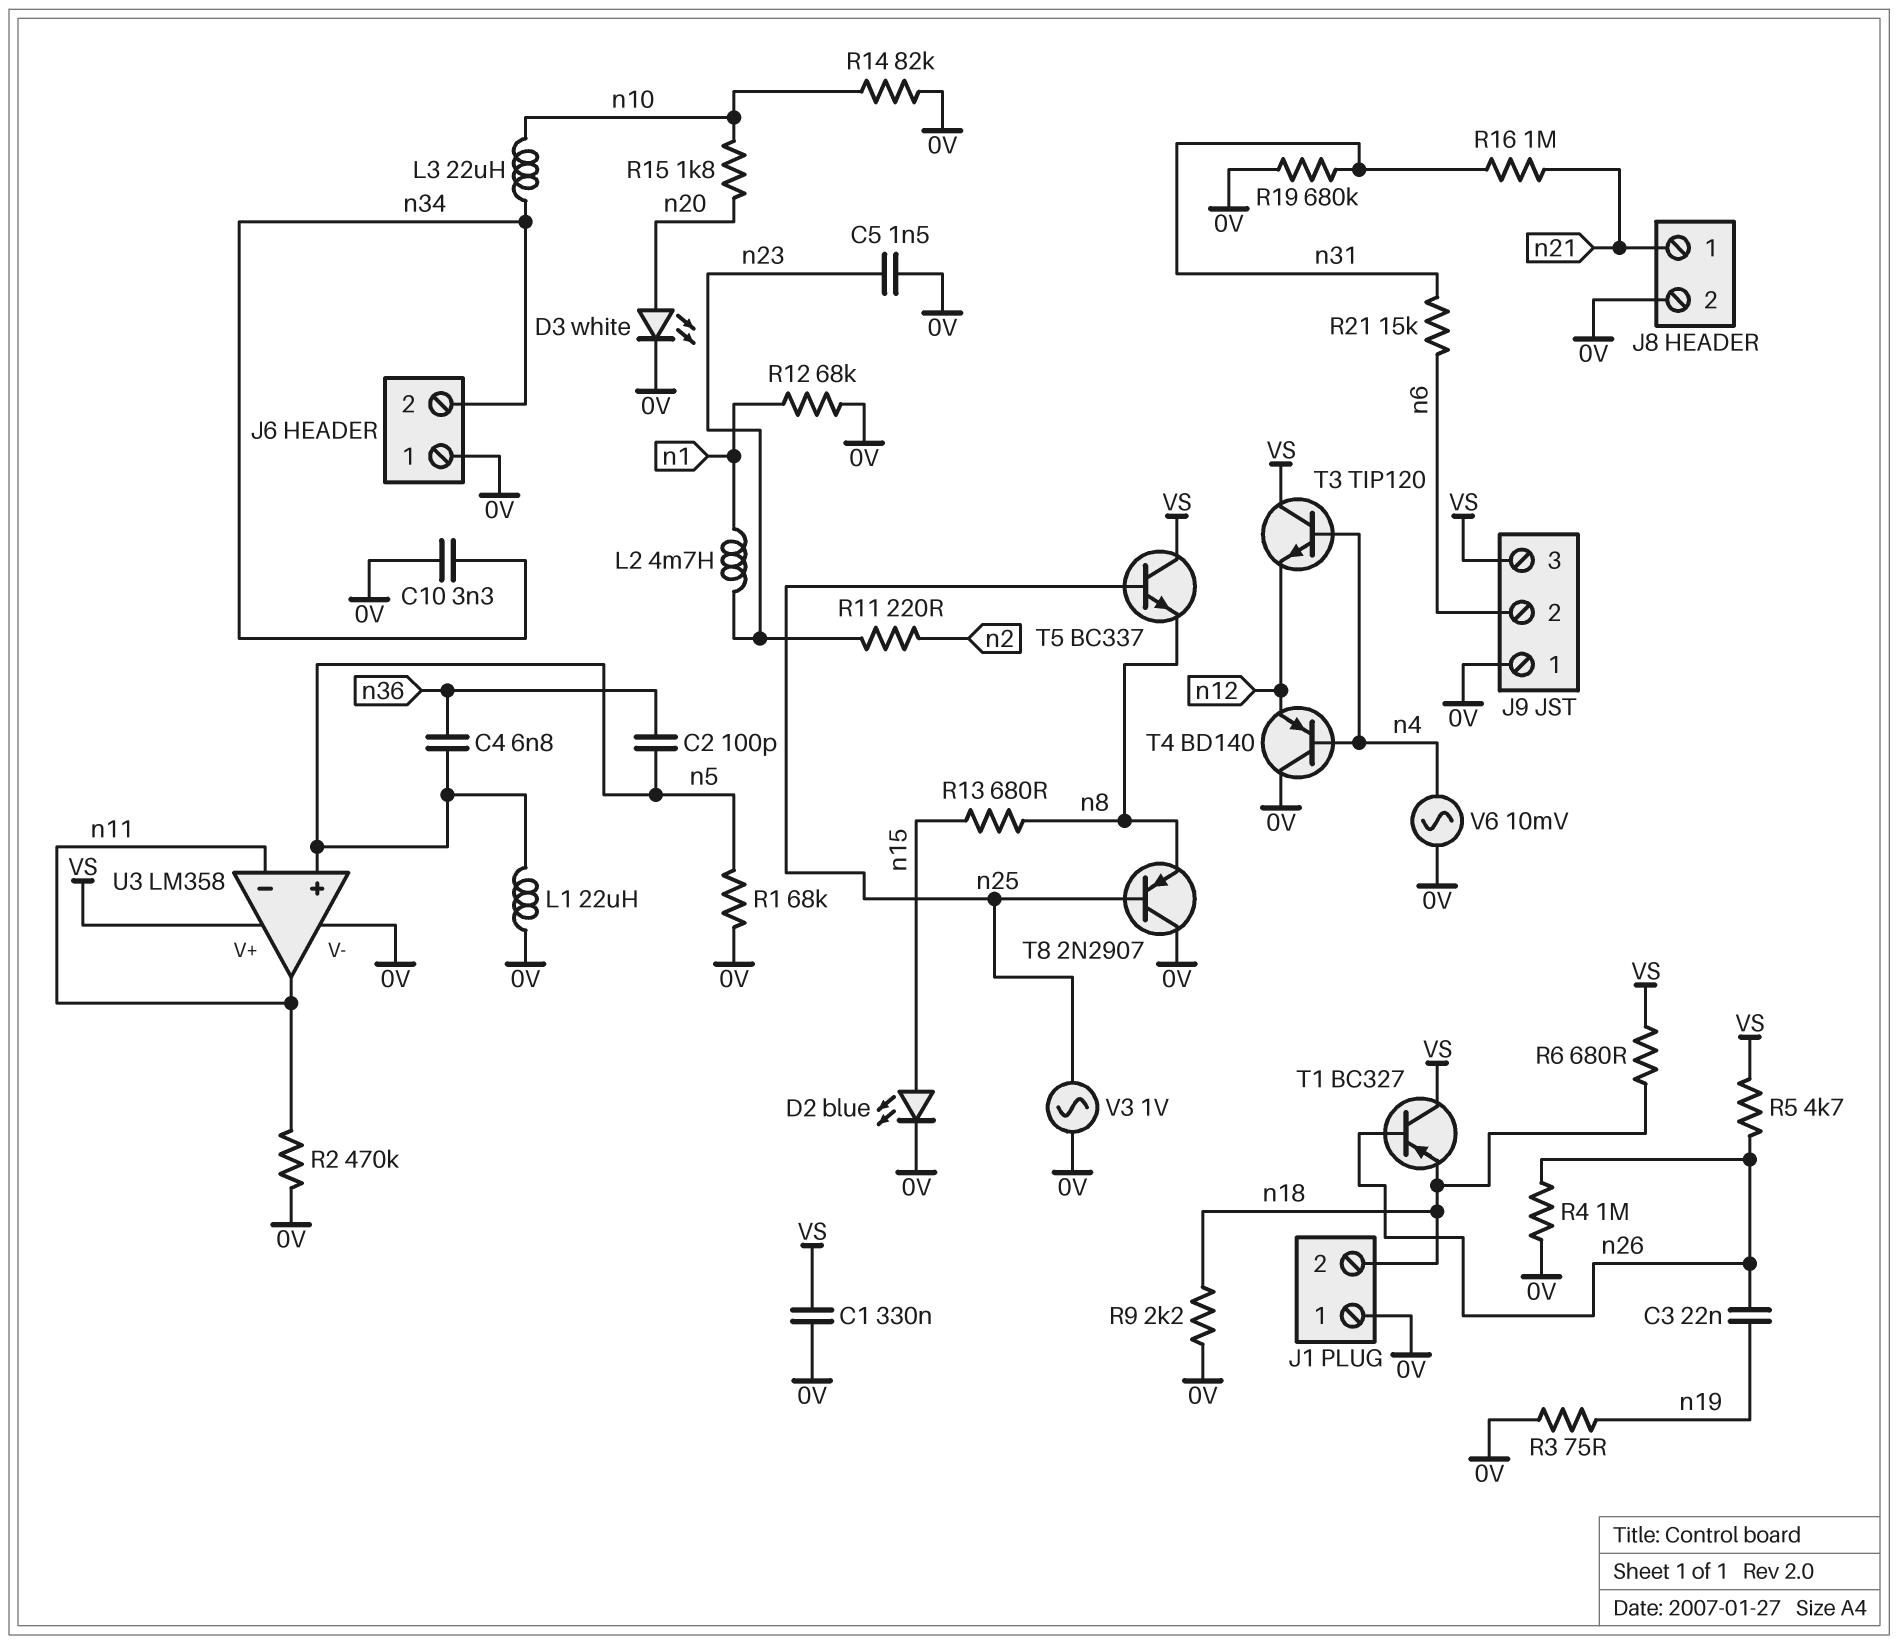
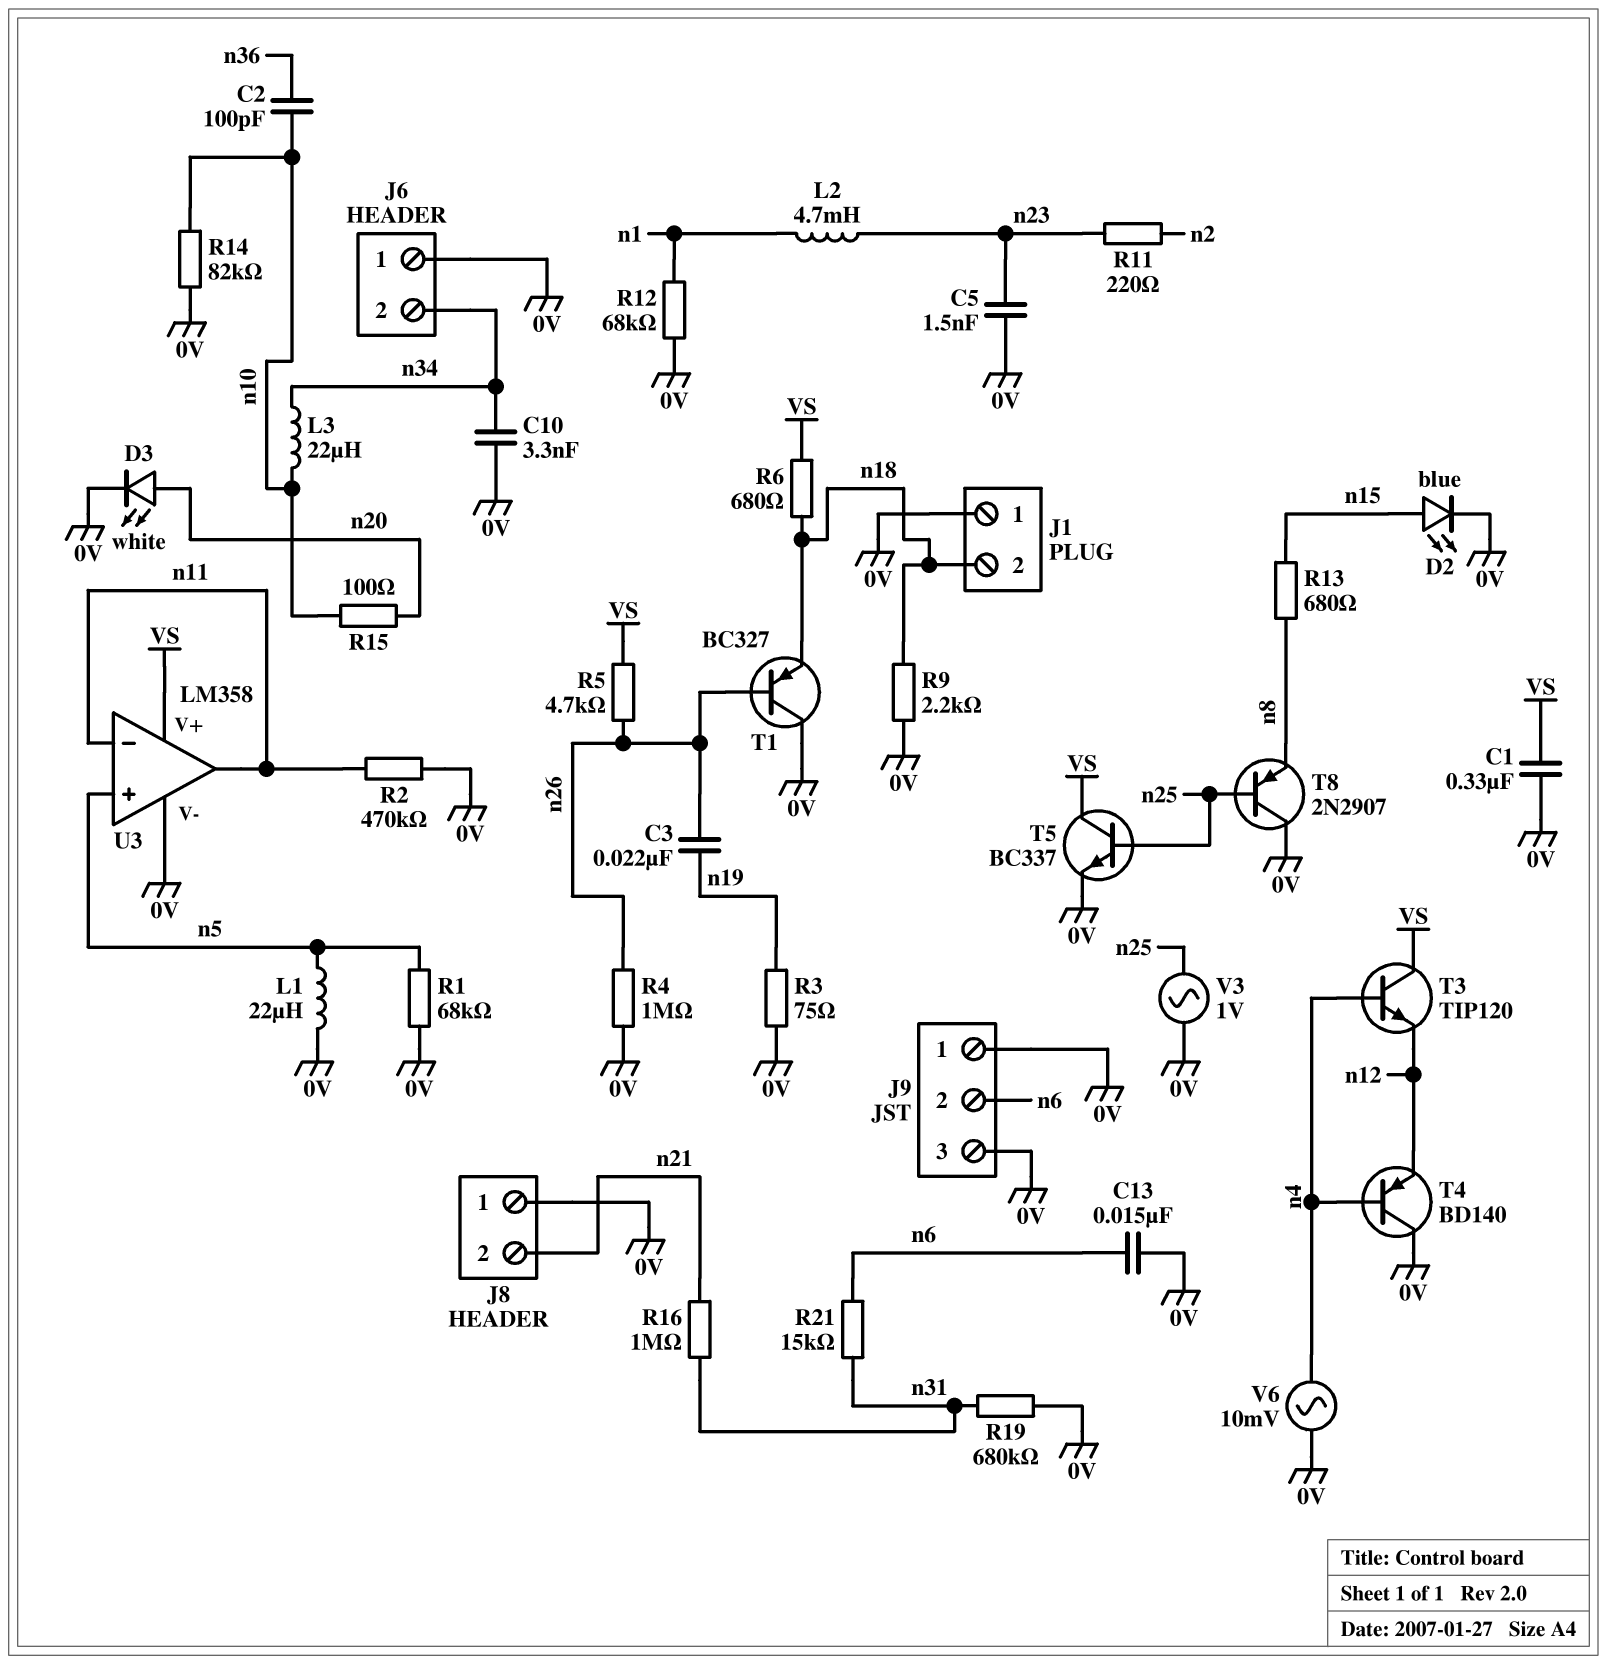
C2: 100pF (n5, n36) -> 100pF (n10, n36)
C4: 6.8nF (n5, n36) -> none
C13: none -> 15nF (0V, n6)
J8 pin 1: n21 -> 0V
J8 pin 2: 0V -> n21
J9 pin 3: VS -> 0V
R15: 1.8k (n10, n20) -> 100 (n10, n20)
T1: PNP BC327 (B n26, C VS, E n18) -> PNP BC327 (B n26, C 0V, E n18)
T5: NPN BC337 (B n25, C VS, E n8) -> NPN BC337 (B n25, C VS, E 0V)

